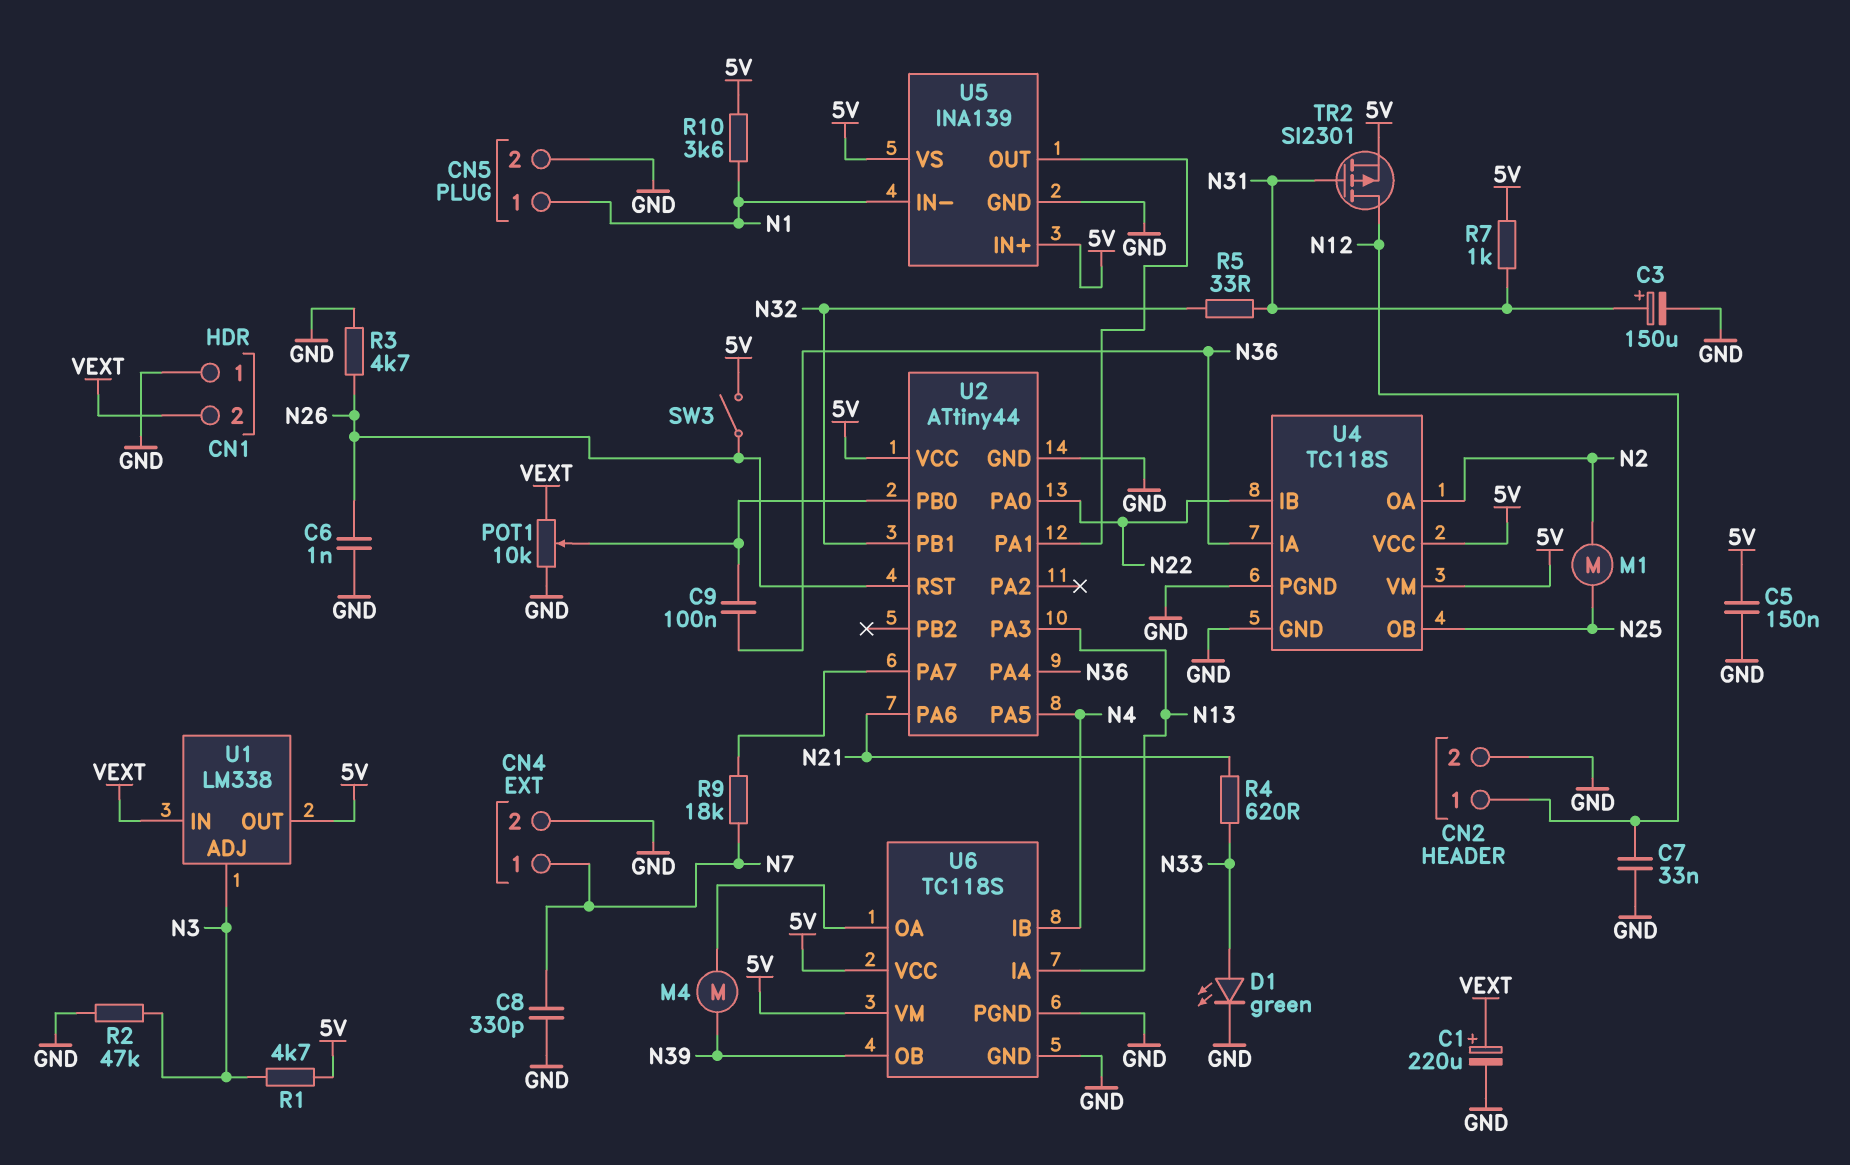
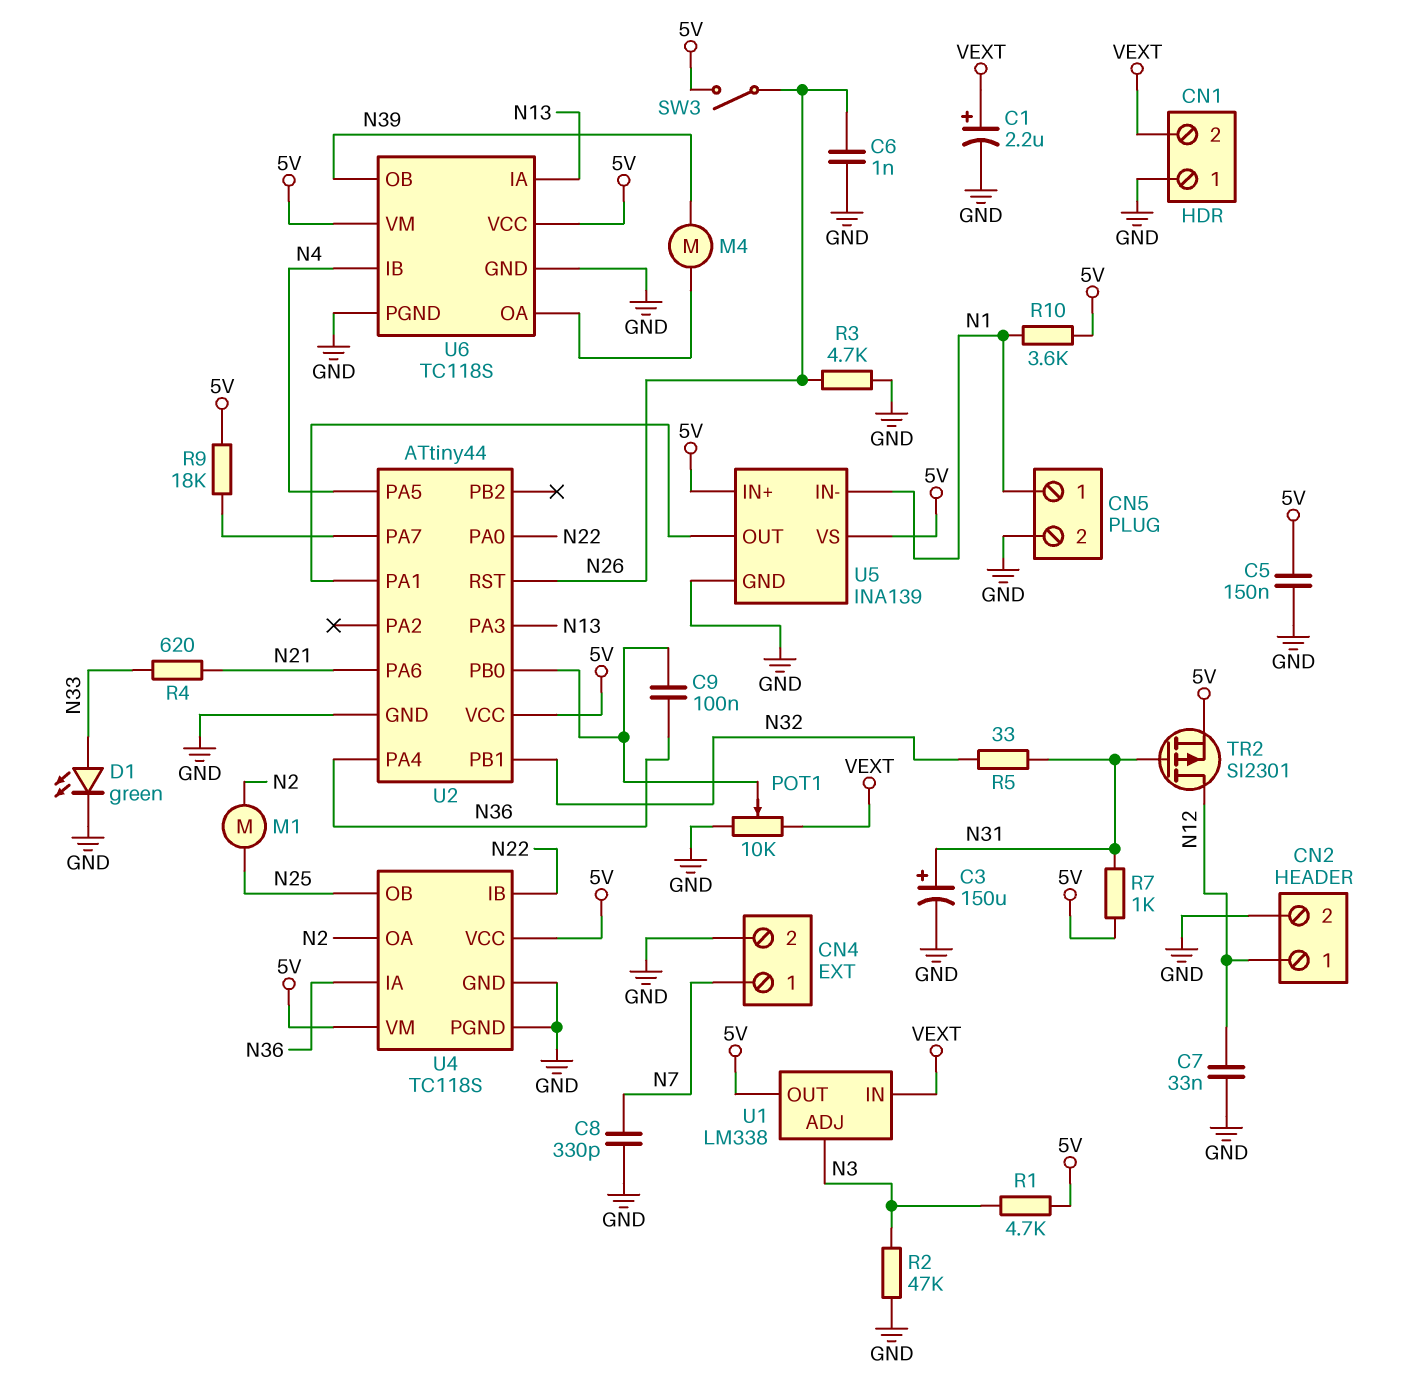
C1: 220uF (plus VEXT, minus GND) -> 2.2uF (plus VEXT, minus GND)
R9: 18k (N7, U2/PA7) -> 18k (5V, U2/PA7)

